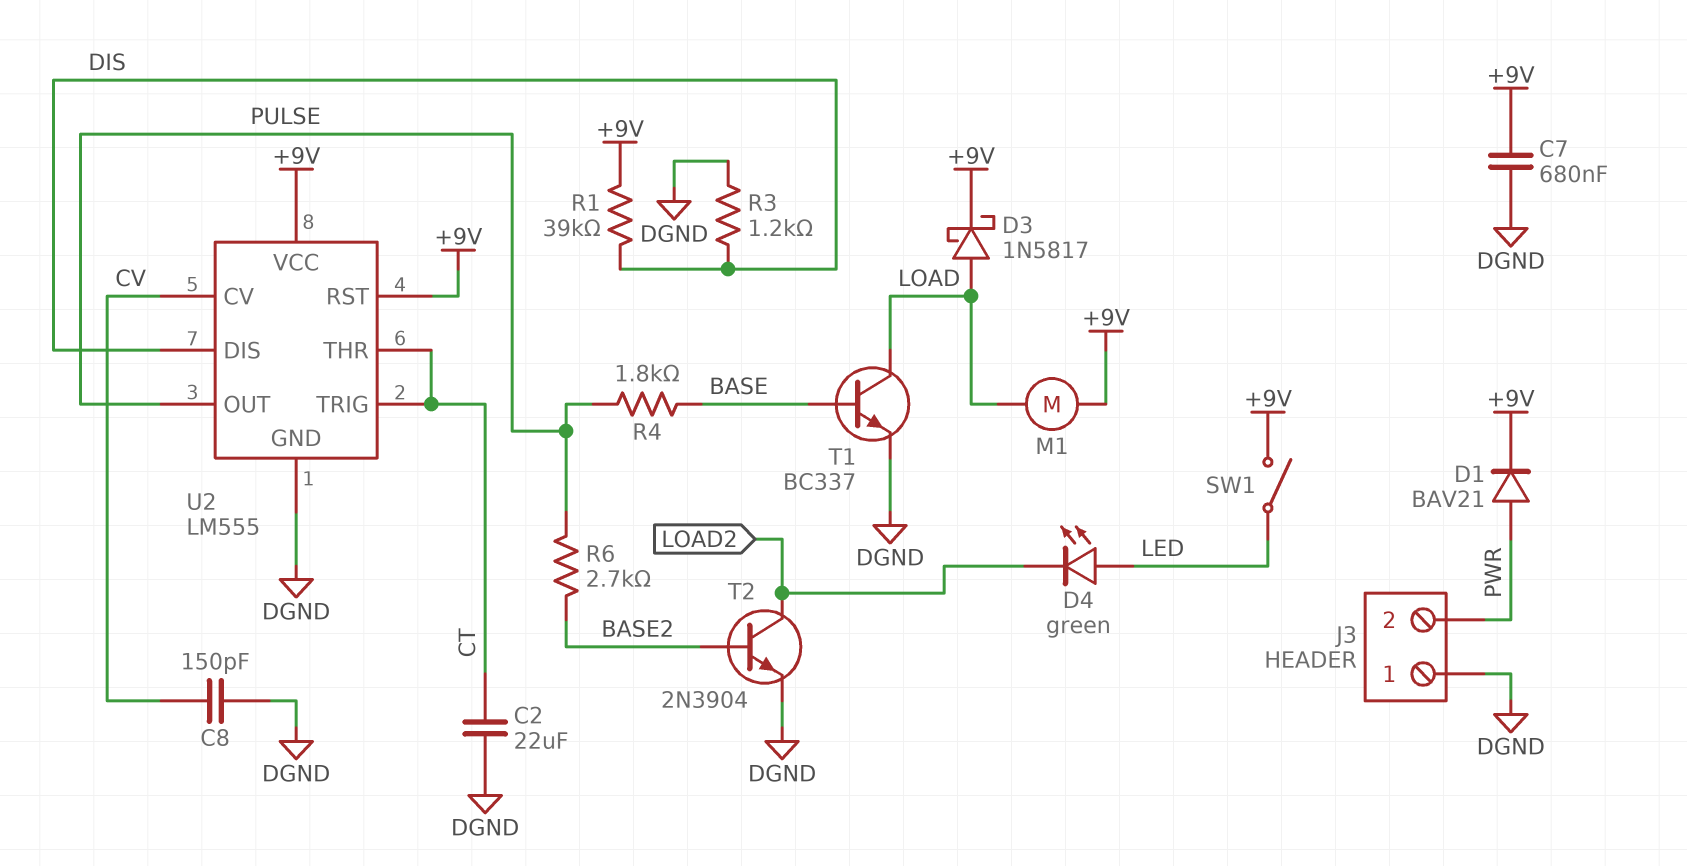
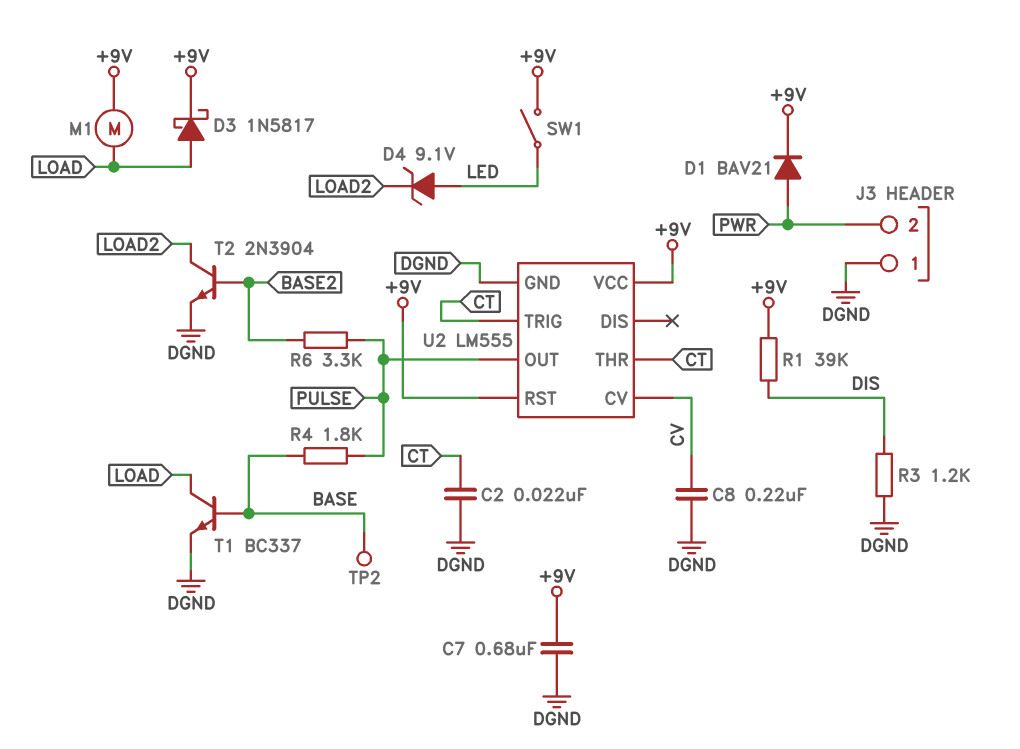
C2: 22uF (CT, DGND) -> 22nF (CT, DGND)
C8: 150pF (CV, DGND) -> 220nF (CV, DGND)
D4: LED green (A LED, K LOAD2) -> zener 9.1V (A LED, K LOAD2)
R6: 2.7k (BASE2, PULSE) -> 3.3k (BASE2, PULSE)
TP2: none -> test point (BASE)
U2 pin DIS: DIS -> none

